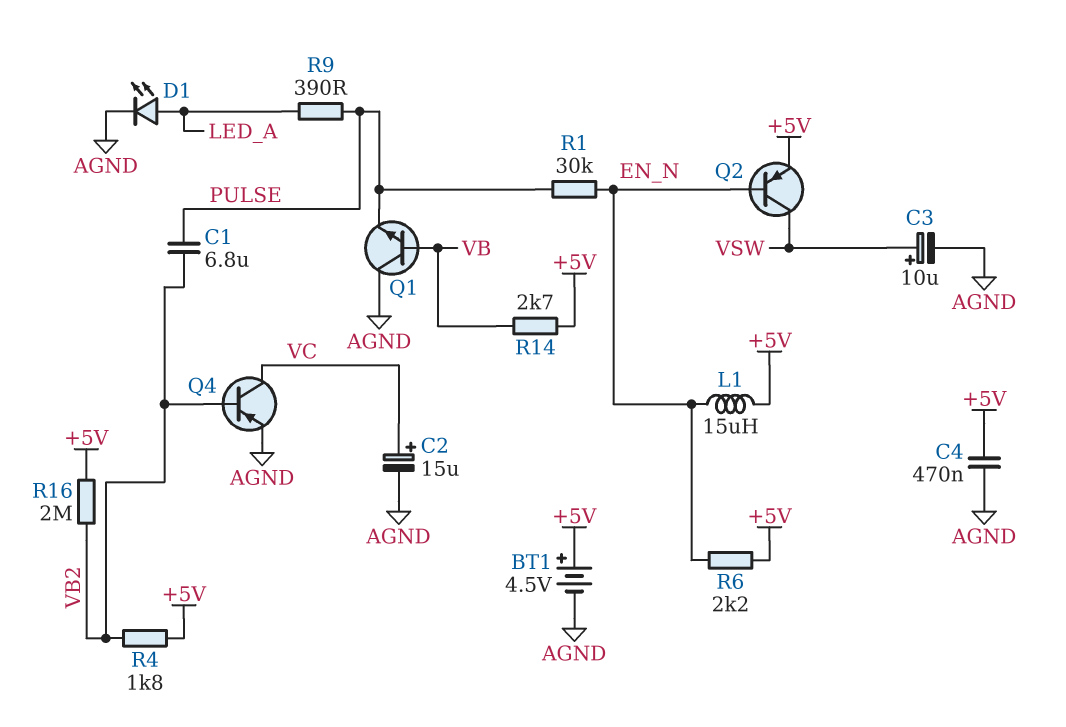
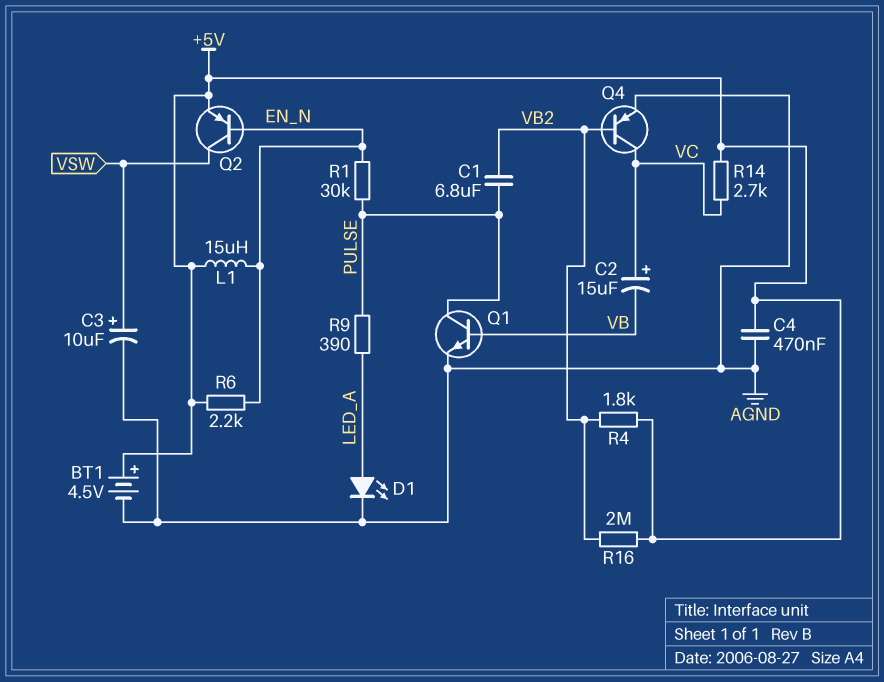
C2: 15uF (plus VC, minus AGND) -> 15uF (plus VC, minus VB)
Q1: NPN (B VB, C AGND, E PULSE) -> NPN (B VB, C PULSE, E AGND)
R14: 2.7k (+5V, VB) -> 2.7k (+5V, VC)

